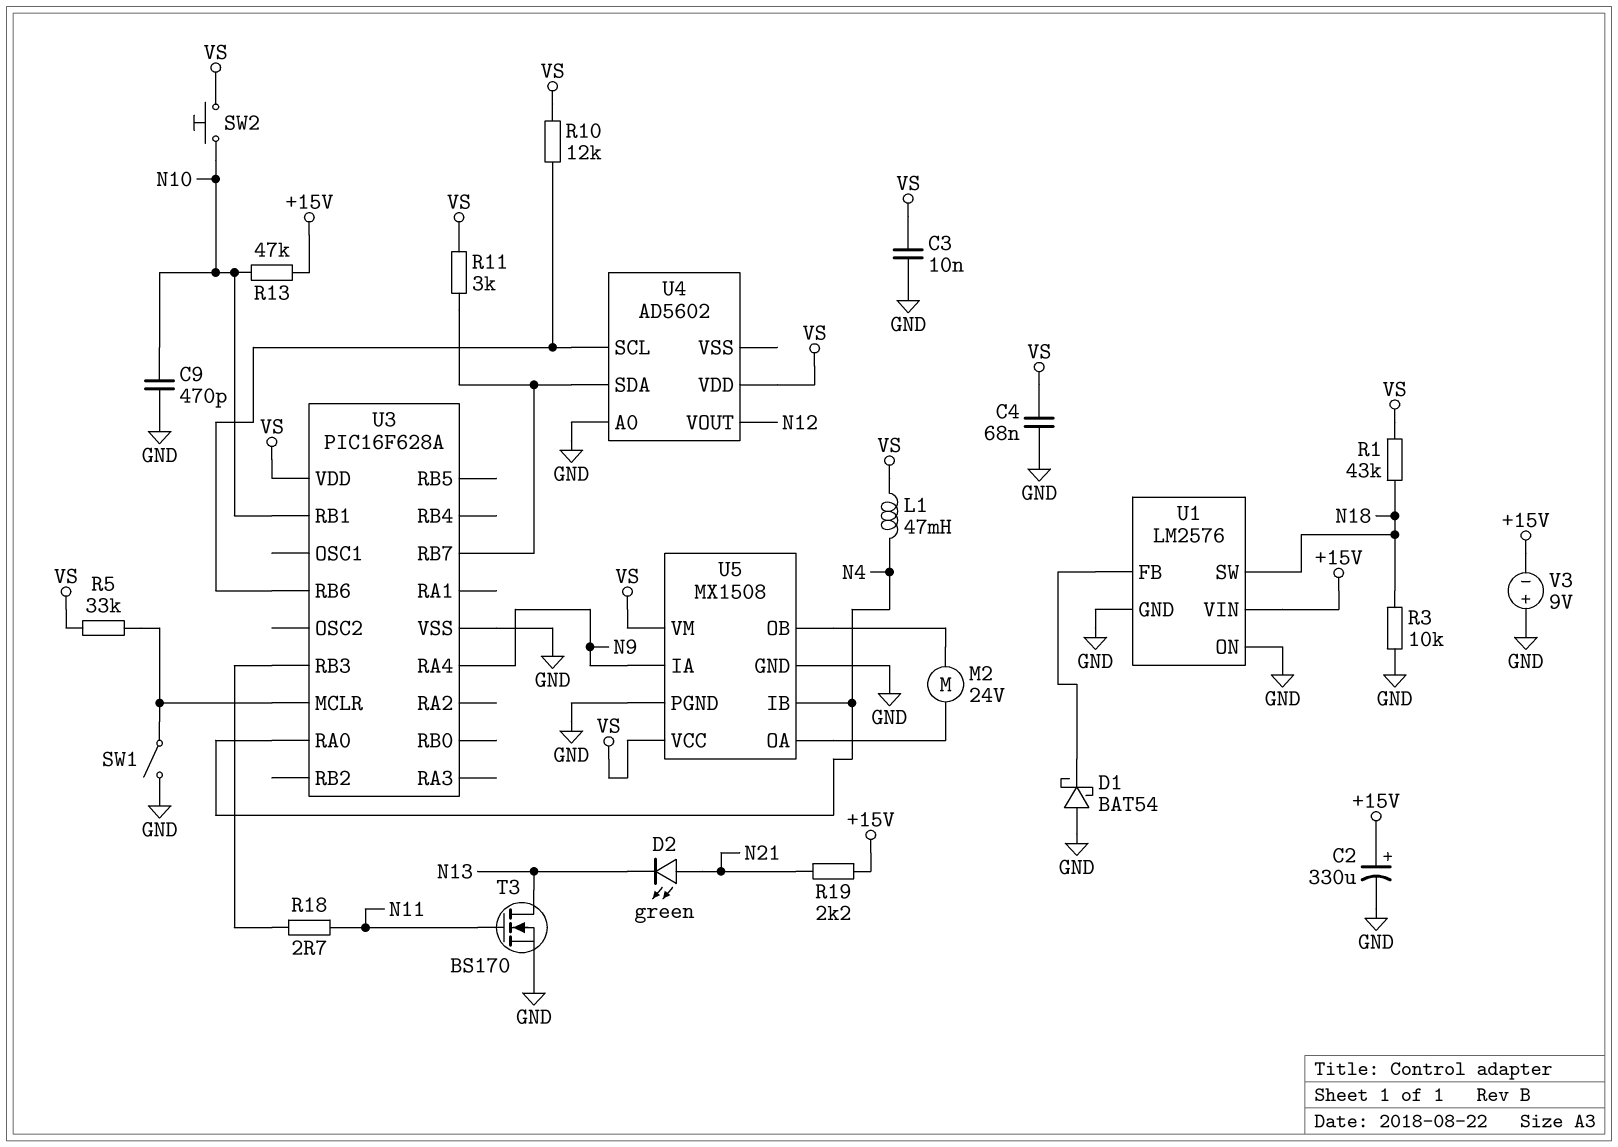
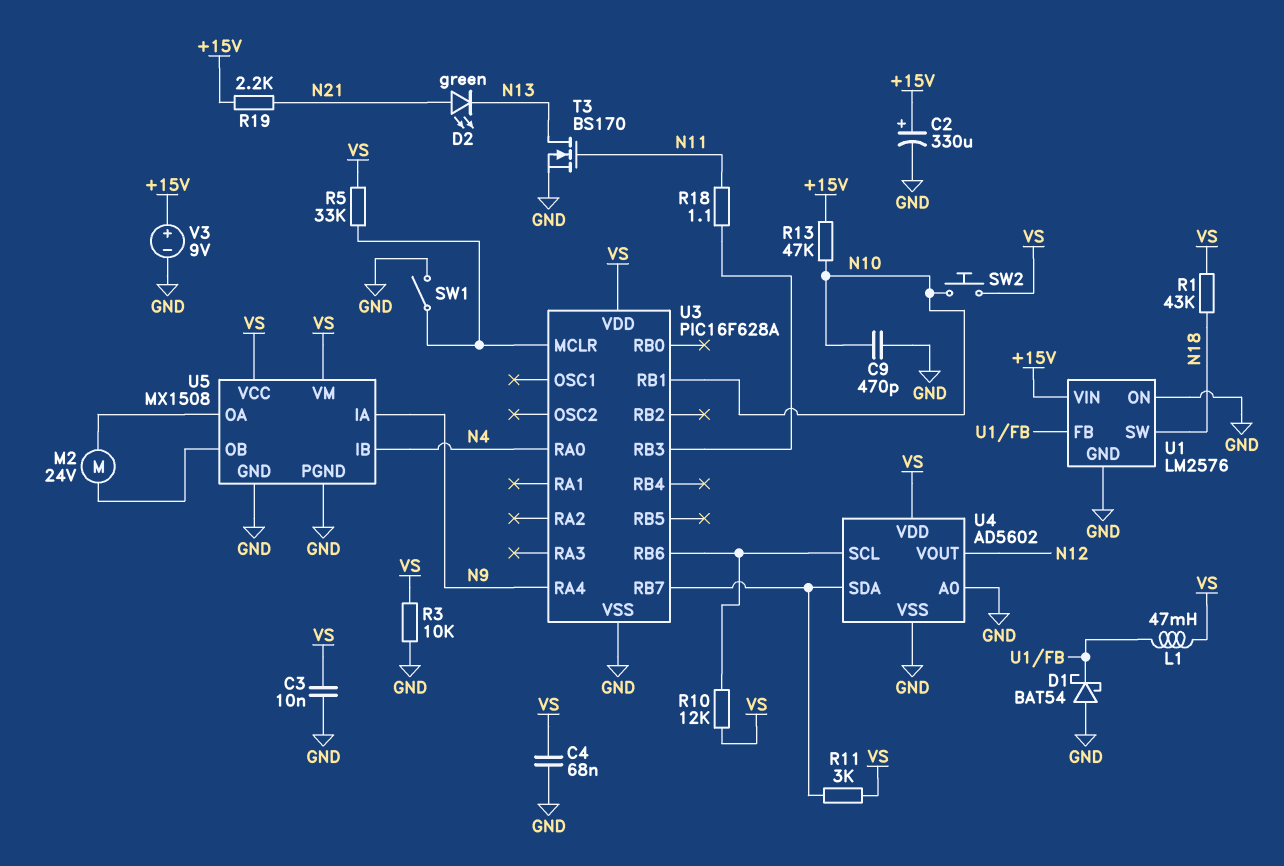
L1: 47mH (N4, VS) -> 47mH (U1/FB, VS)
R3: 10k (GND, N18) -> 10k (GND, VS)
R18: 2.7 (N11, U3/RB3) -> 1.1 (N11, U3/RB3)
U4 pin VSS: none -> GND
V3: 9V (plus GND, minus +15V) -> 9V (plus +15V, minus GND)

